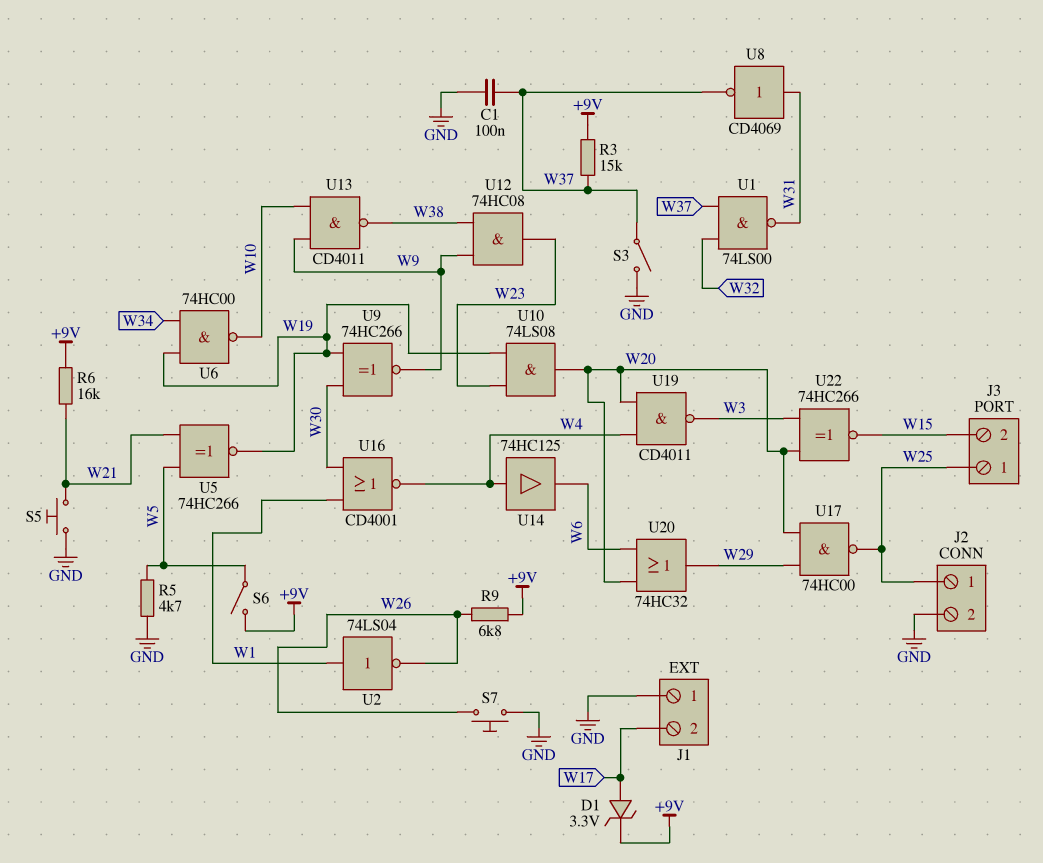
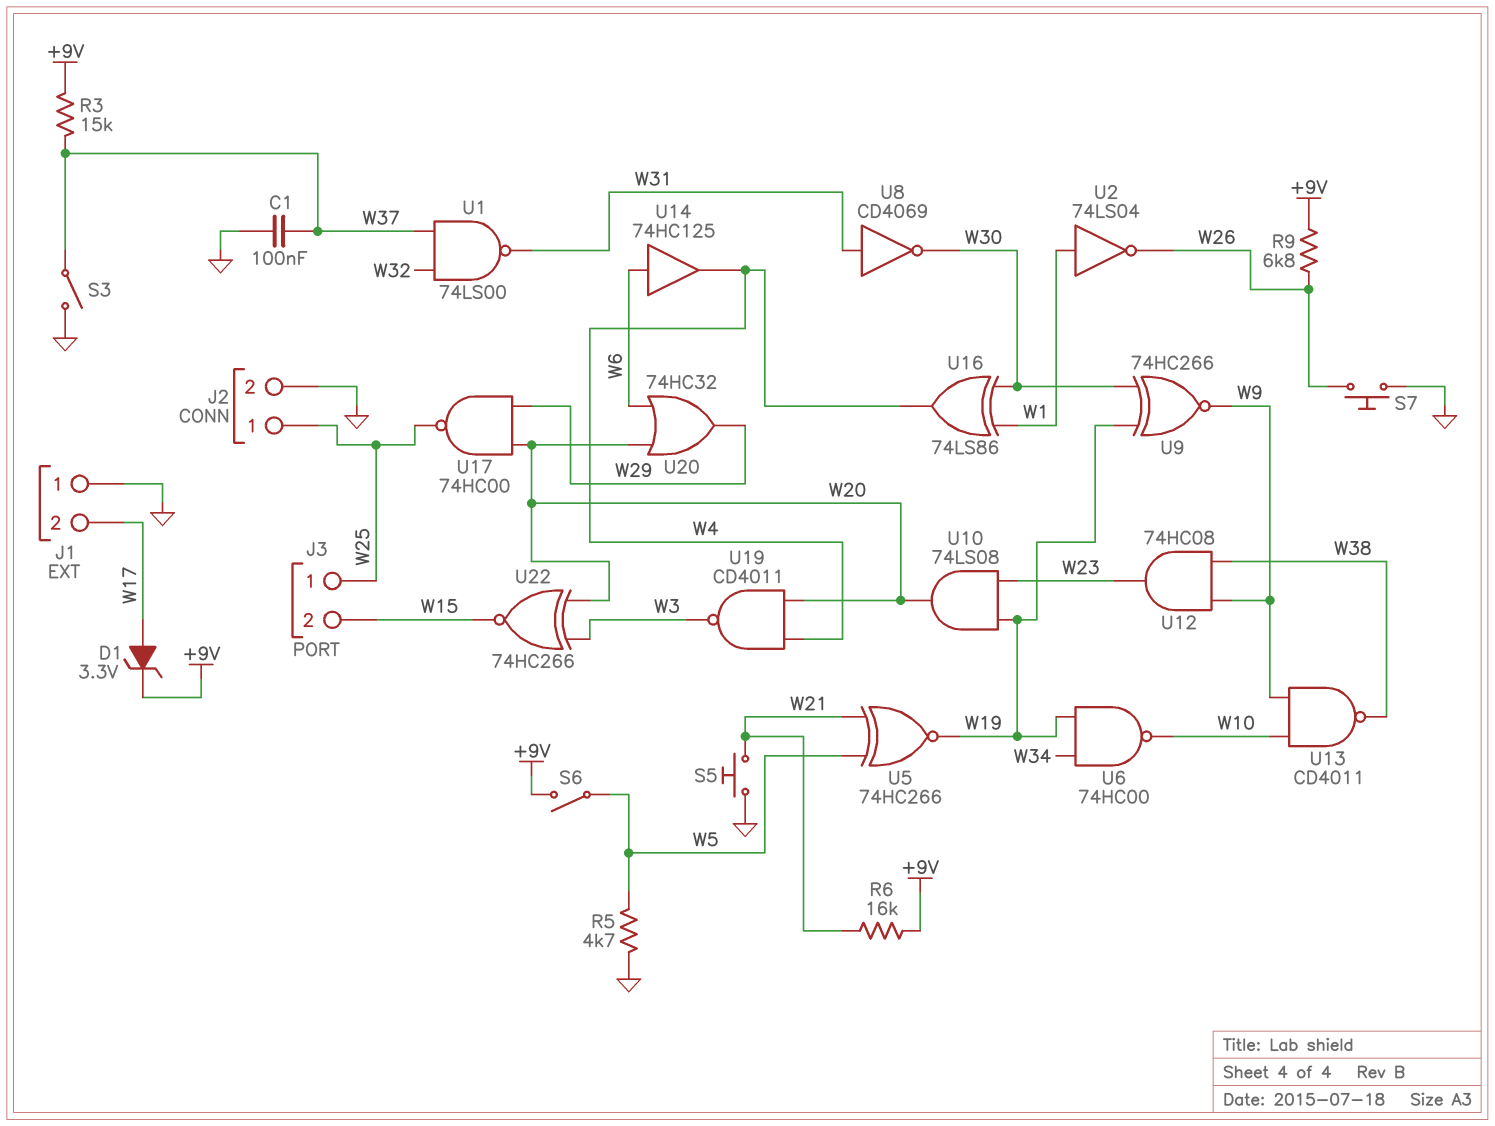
U8: NOT CD4069 (in W31, out W37) -> NOT CD4069 (in W31, out W30)
U14: buffer 74HC125 (in W4, out W6) -> buffer 74HC125 (in W6, out W4)
U16: NOR CD4001 (in W1, in W30, out W4) -> XOR 74LS86 (in W1, in W30, out W4)

